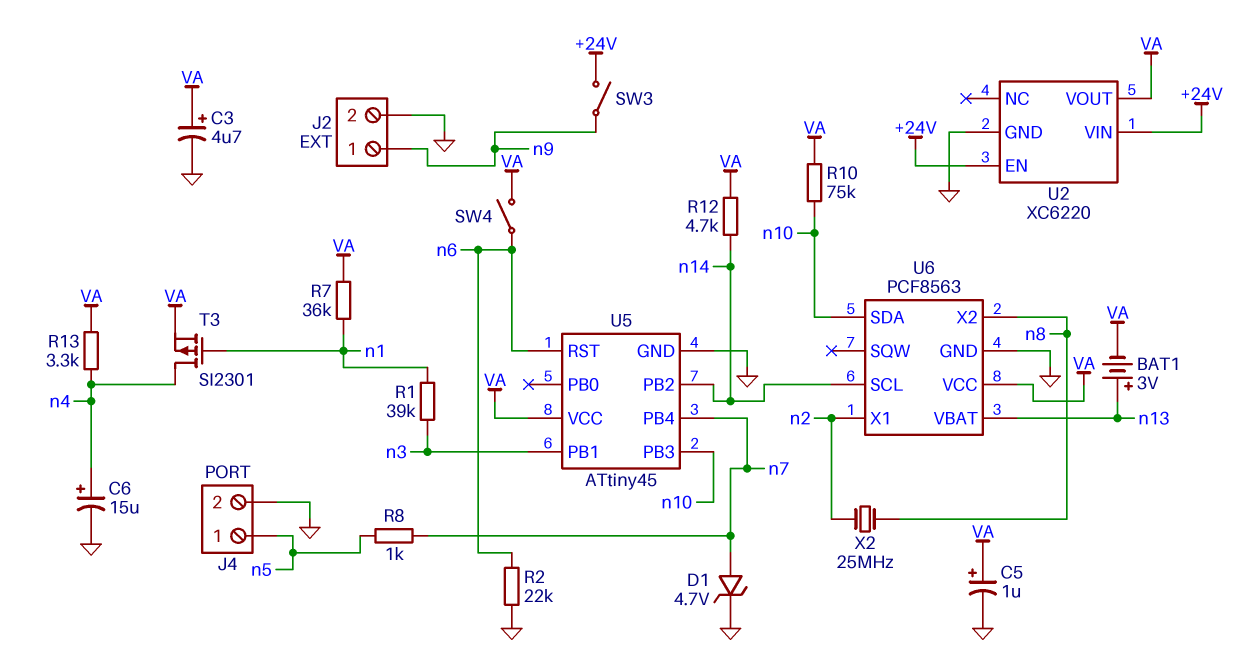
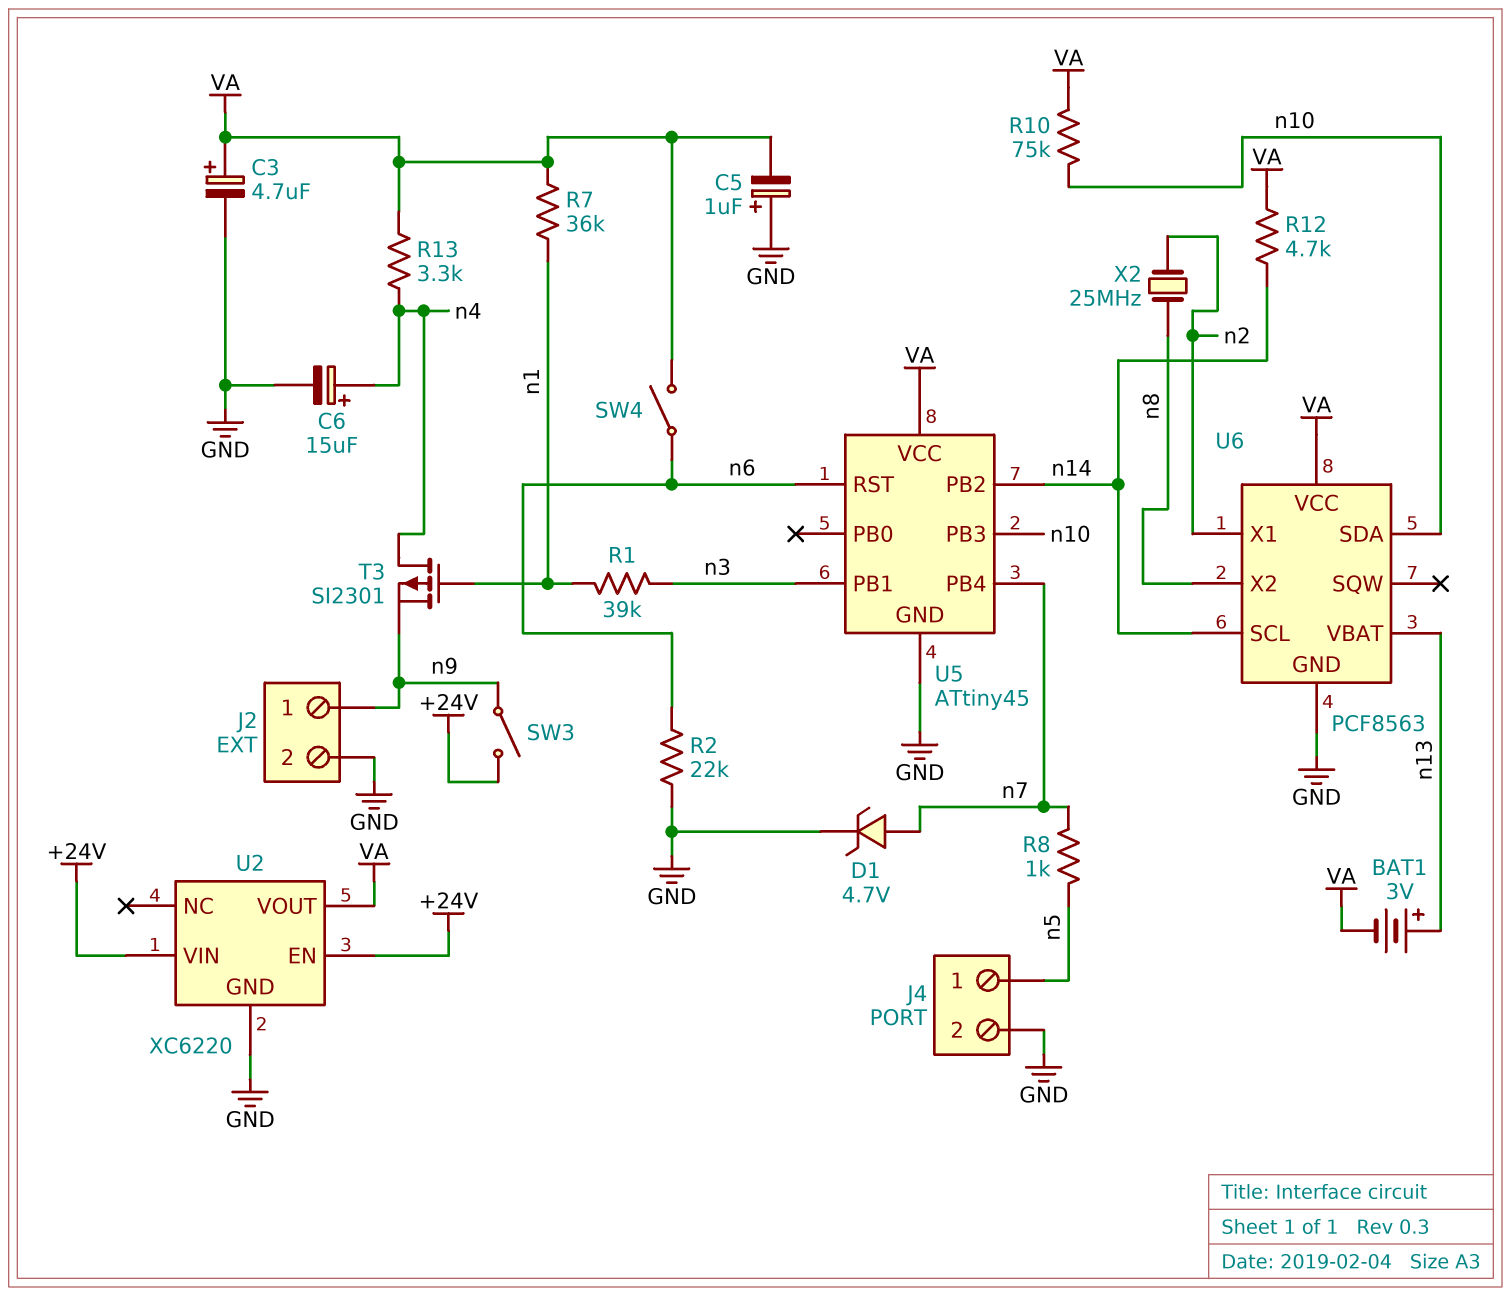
C5: 1uF (plus VA, minus GND) -> 1uF (plus GND, minus VA)
T3: PMOS SI2301 (G n1, D n4, S VA) -> PMOS SI2301 (G n1, D n4, S n9)

